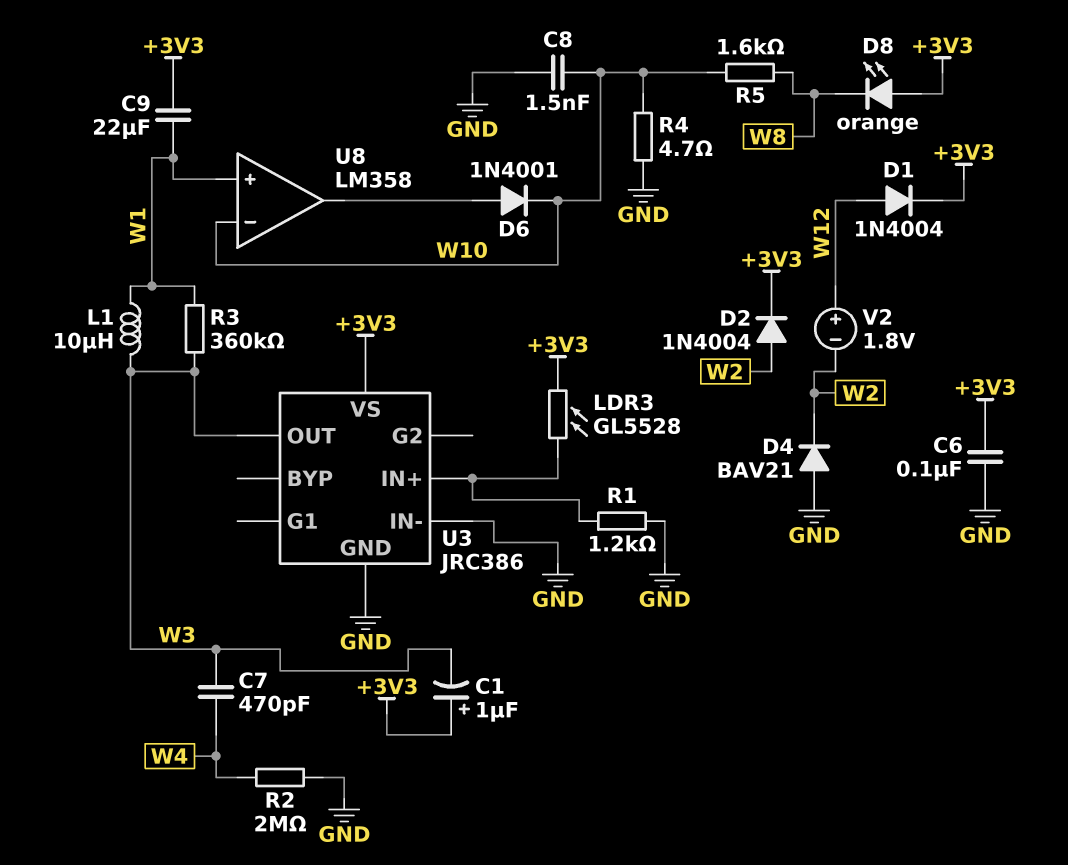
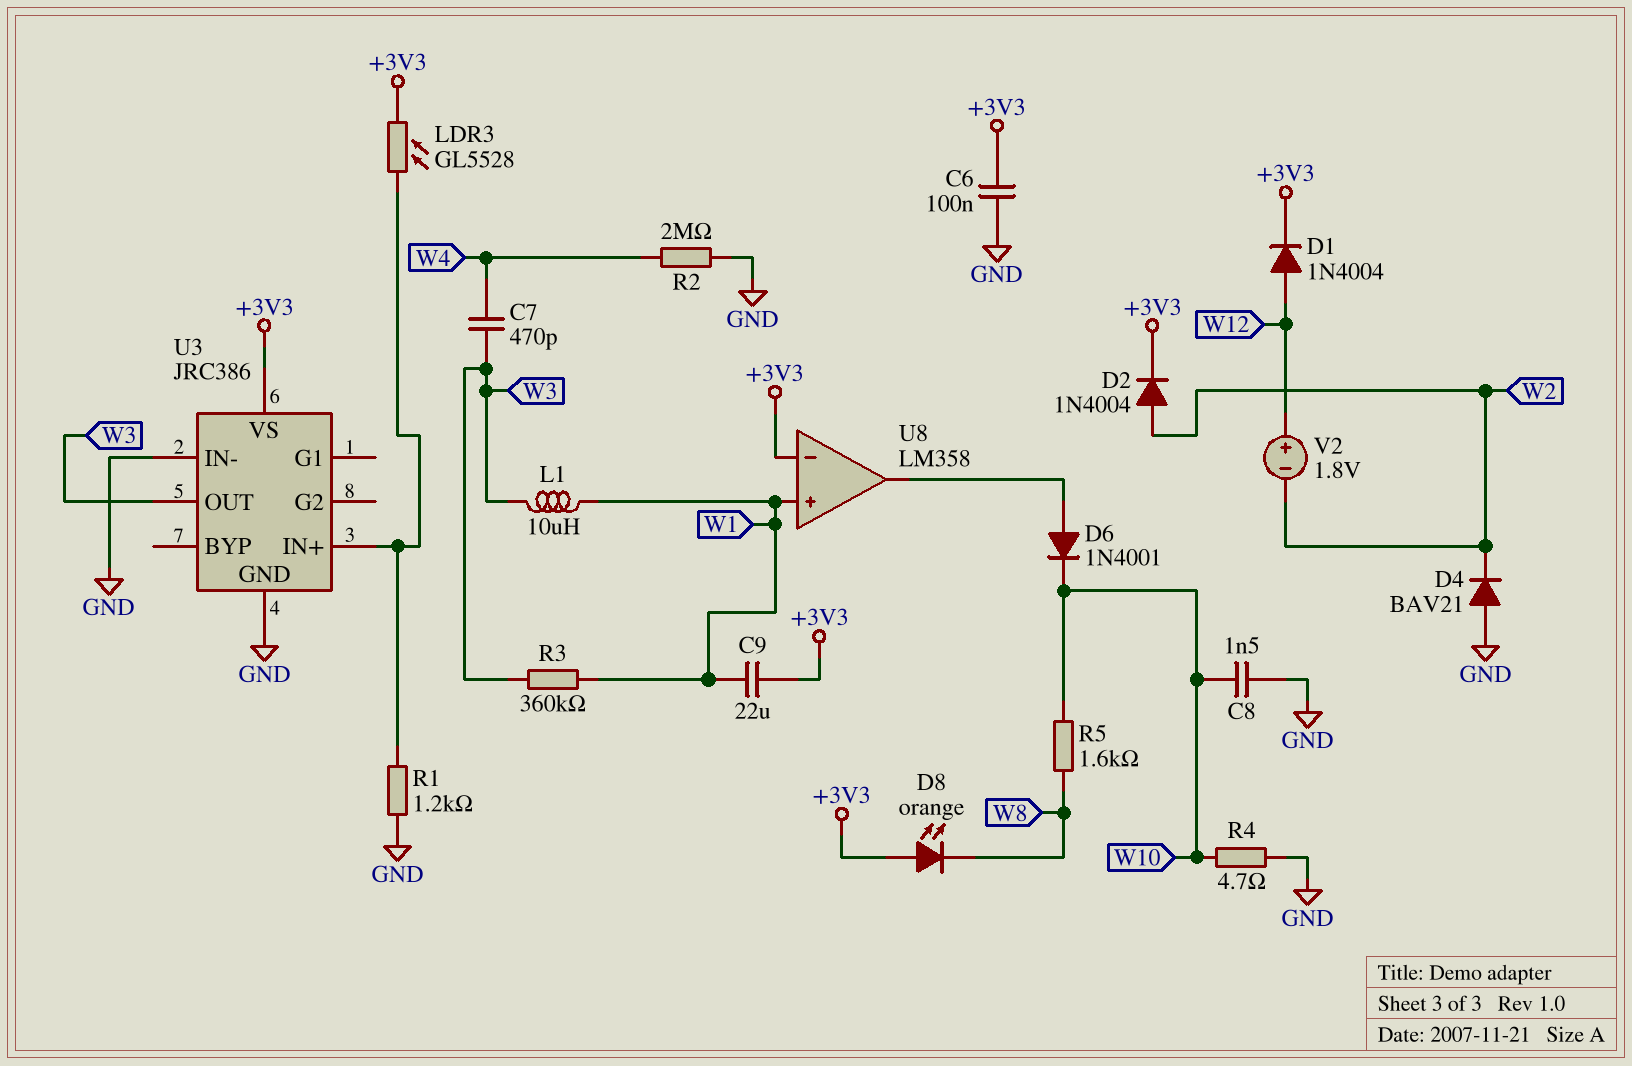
C1: 1uF (plus +3V3, minus W3) -> none
U8 pin in-: W10 -> +3V3

